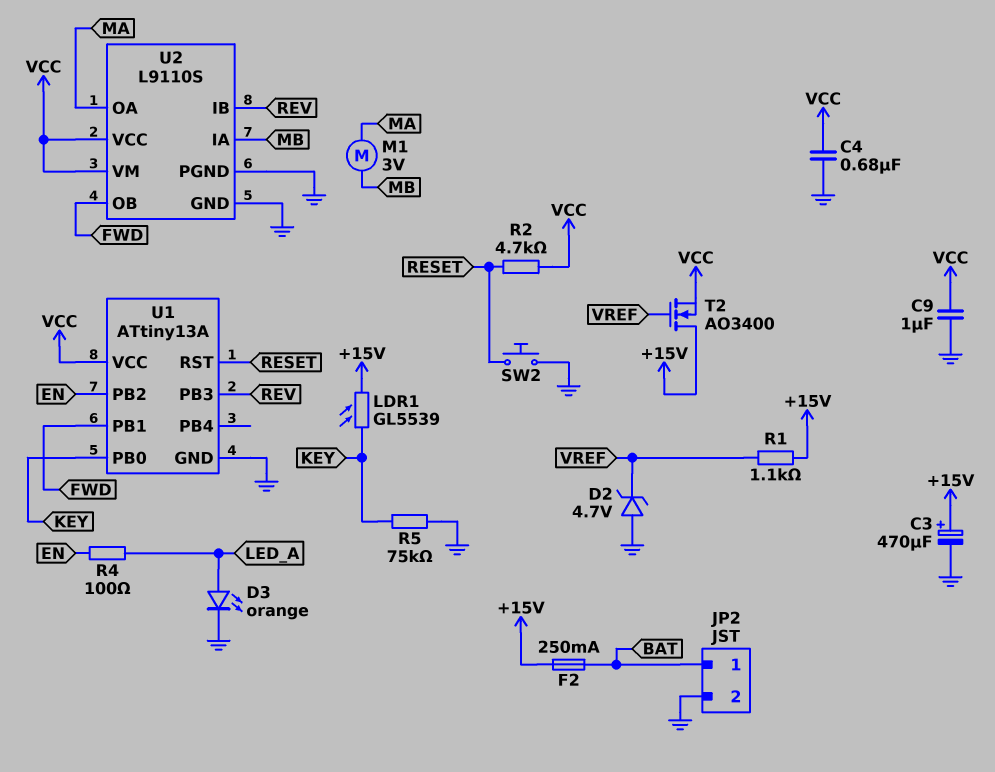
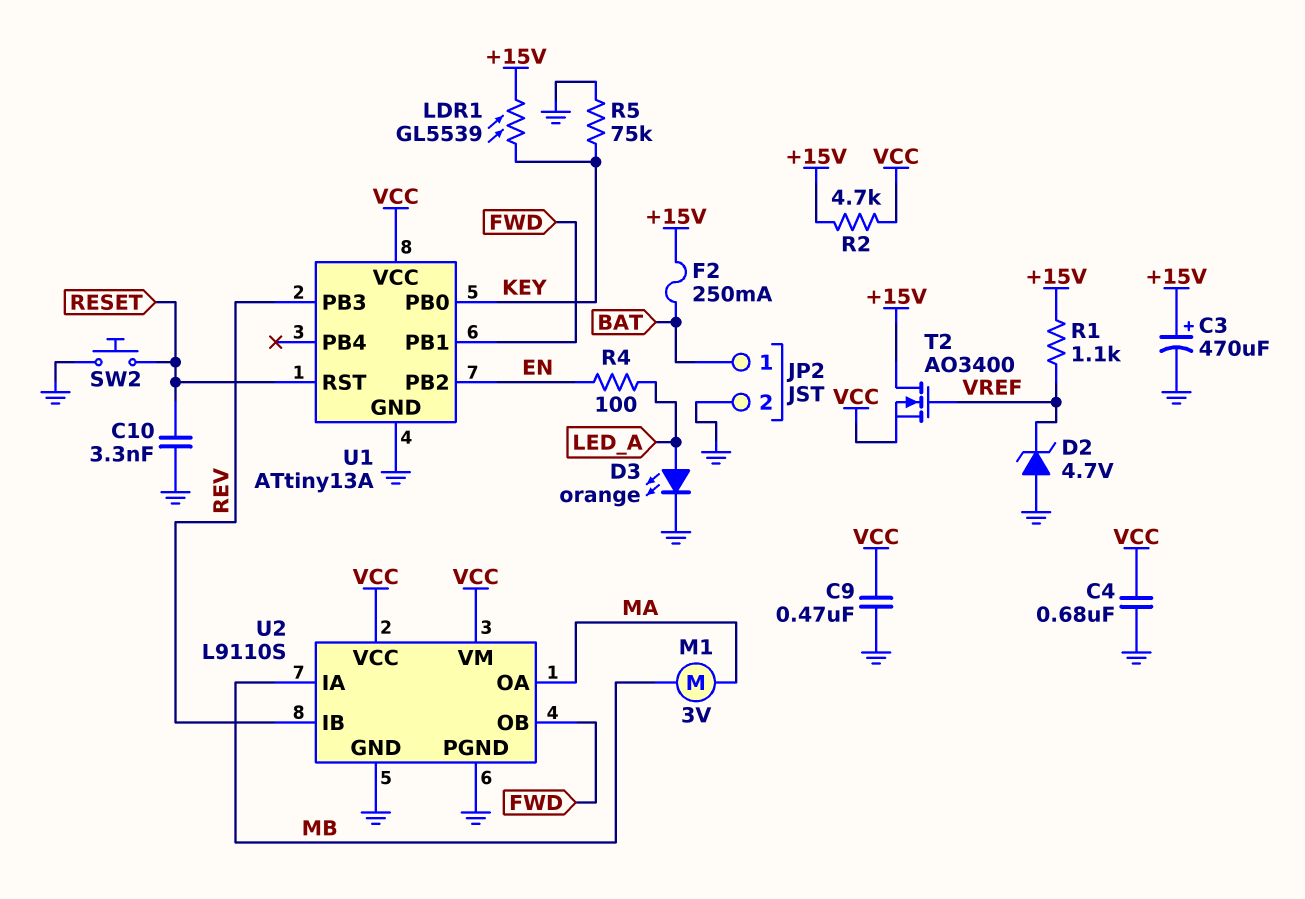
C9: 1uF (GND, VCC) -> 470nF (GND, VCC)
C10: none -> 3.3nF (GND, RESET)
R2: 4.7k (RESET, VCC) -> 4.7k (+15V, VCC)

